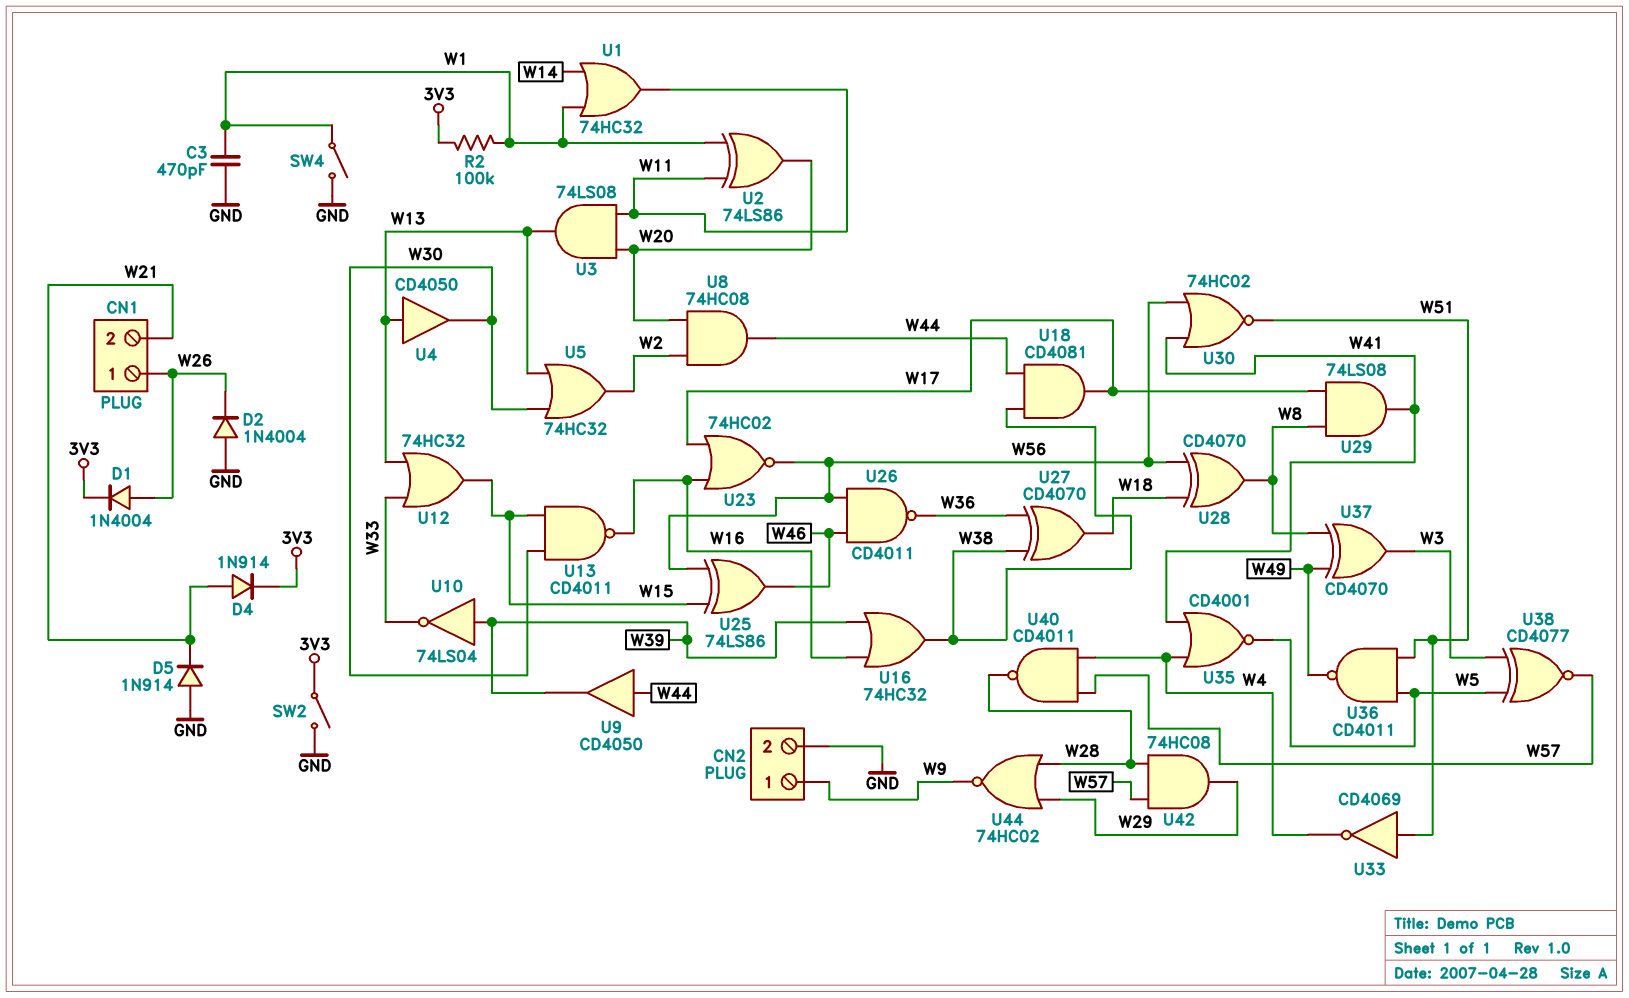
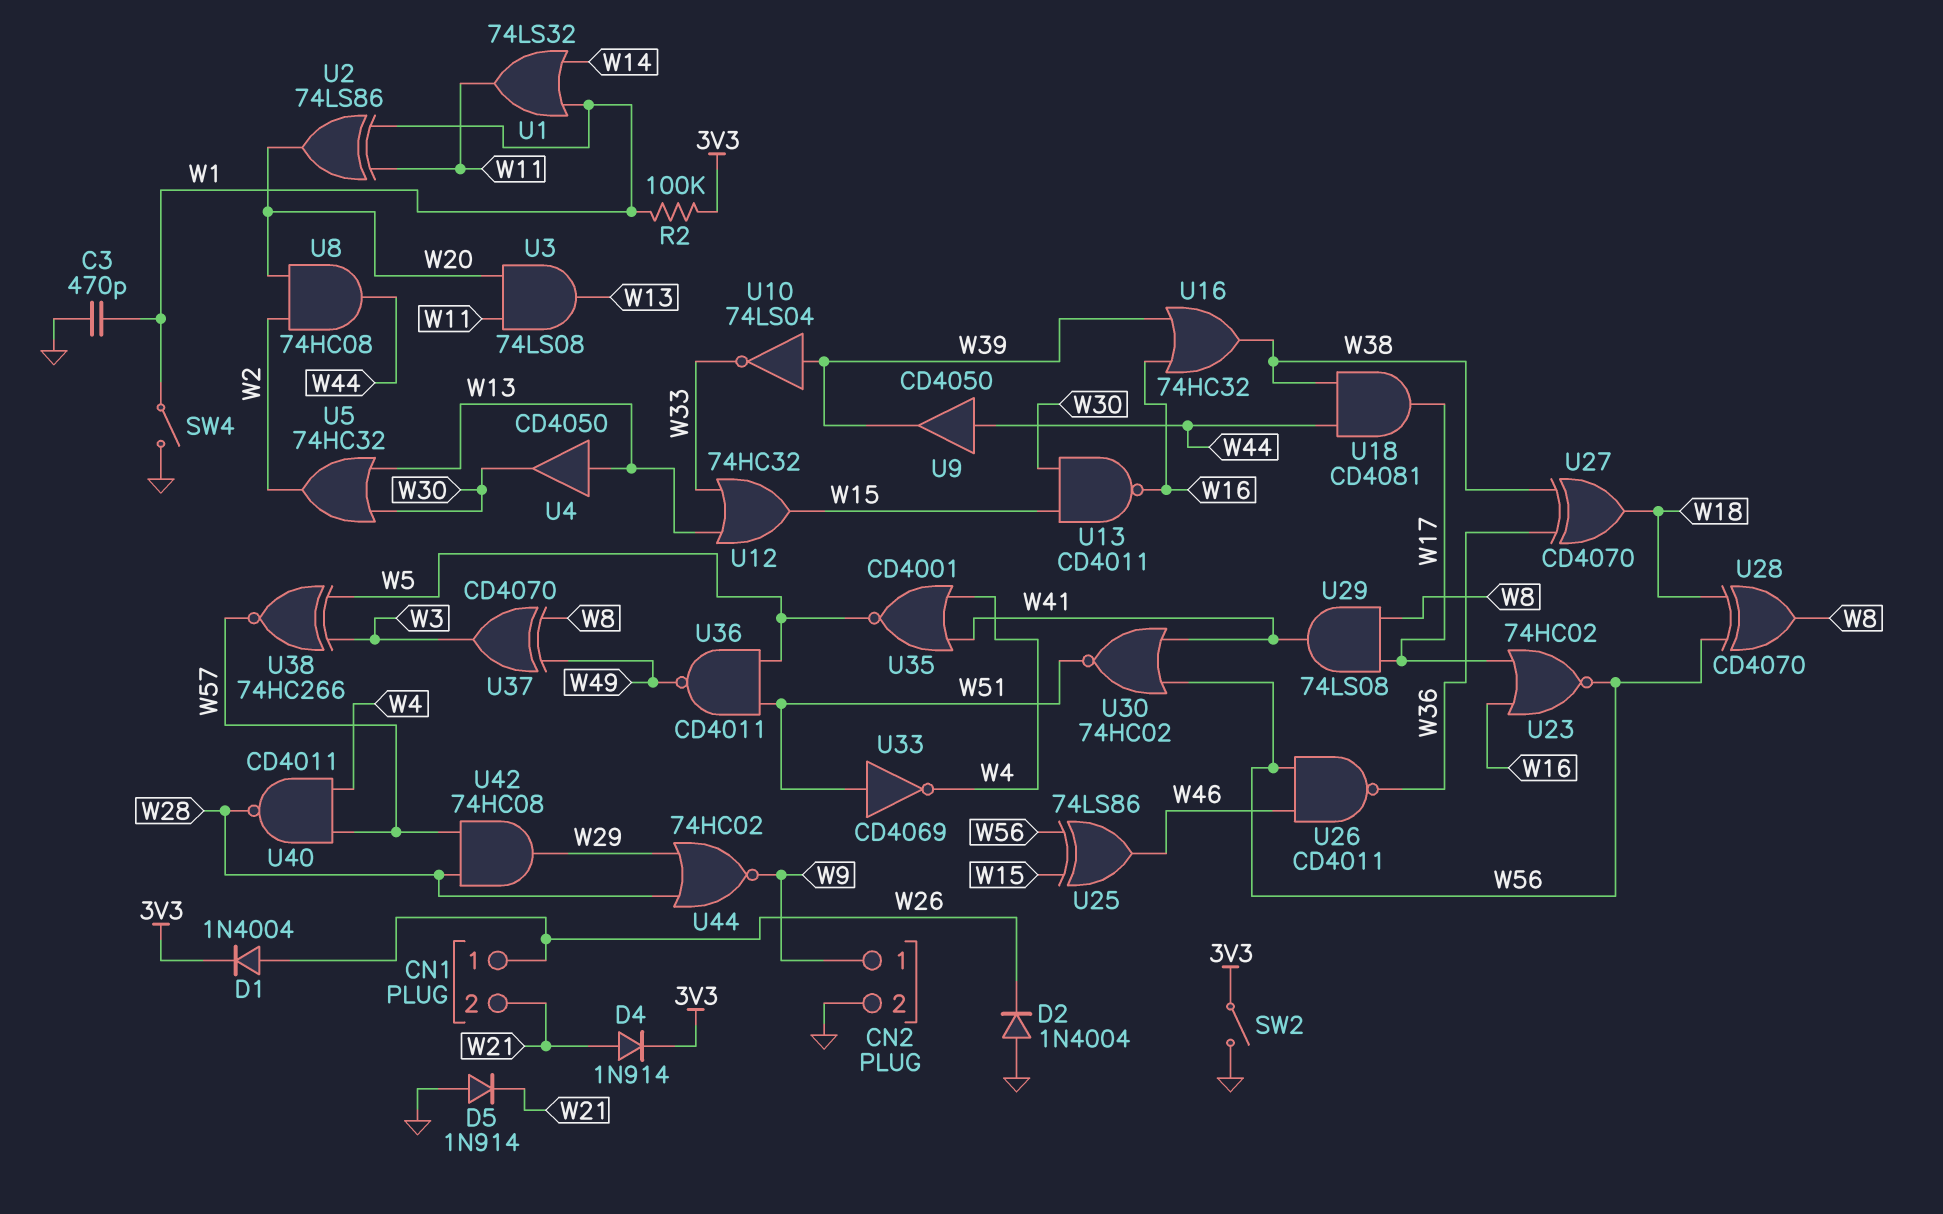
U1: OR 74HC32 (in W1, in W14, out W11) -> OR 74LS32 (in W1, in W14, out W11)
U38: XNOR CD4077 (in W3, in W5, out W57) -> XNOR 74HC266 (in W3, in W5, out W57)

